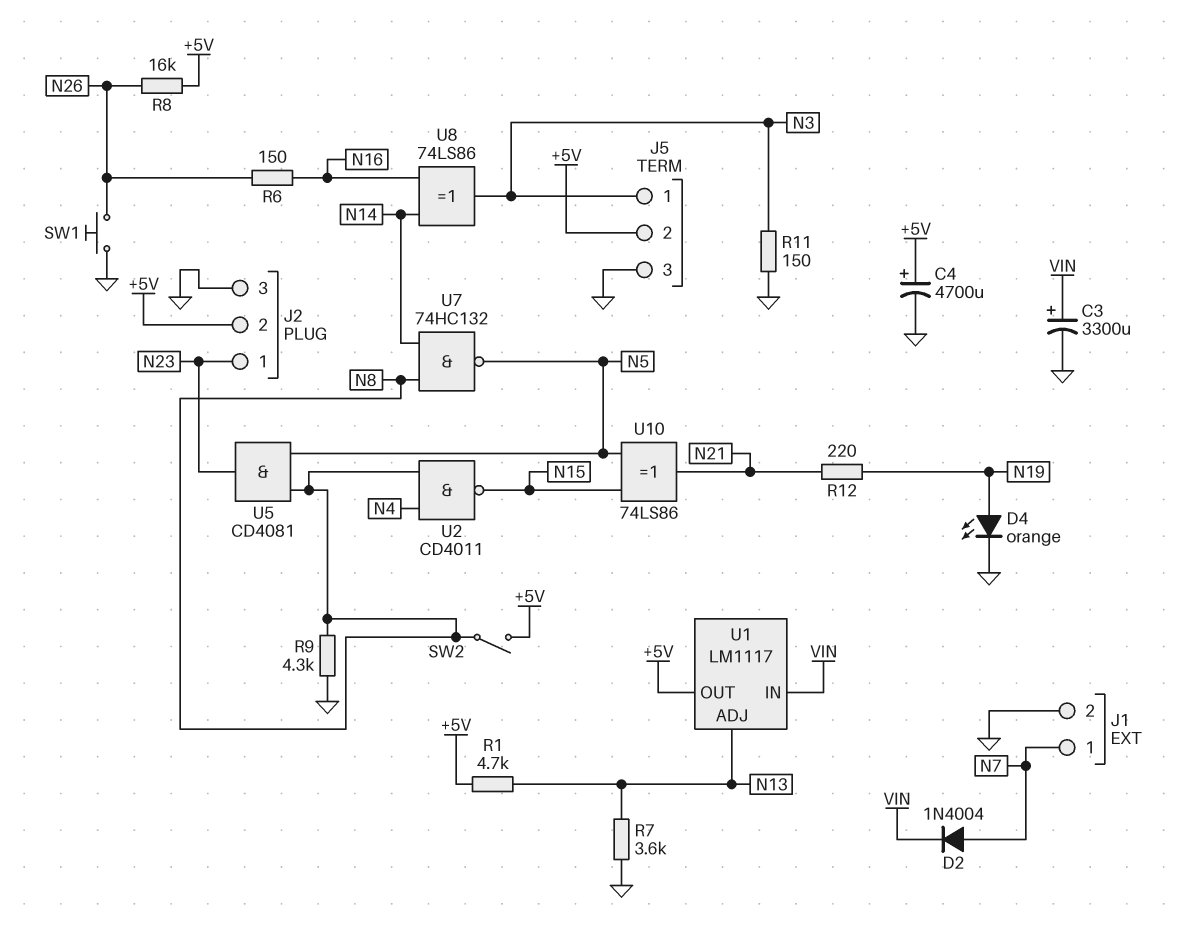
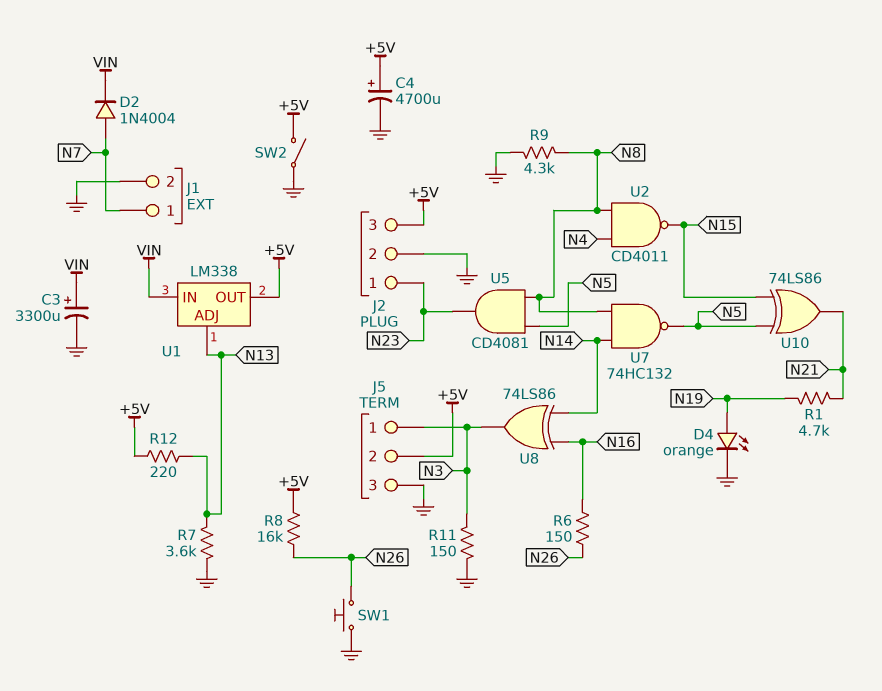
J2 pin 2: +5V -> GND
J2 pin 3: GND -> +5V
R1: 4.7k (+5V, N13) -> 4.7k (N19, N21)
R12: 220 (N19, N21) -> 220 (+5V, N13)
SW2: switch (+5V, N8) -> switch (+5V, GND)
U1: LM1117 -> LM338

